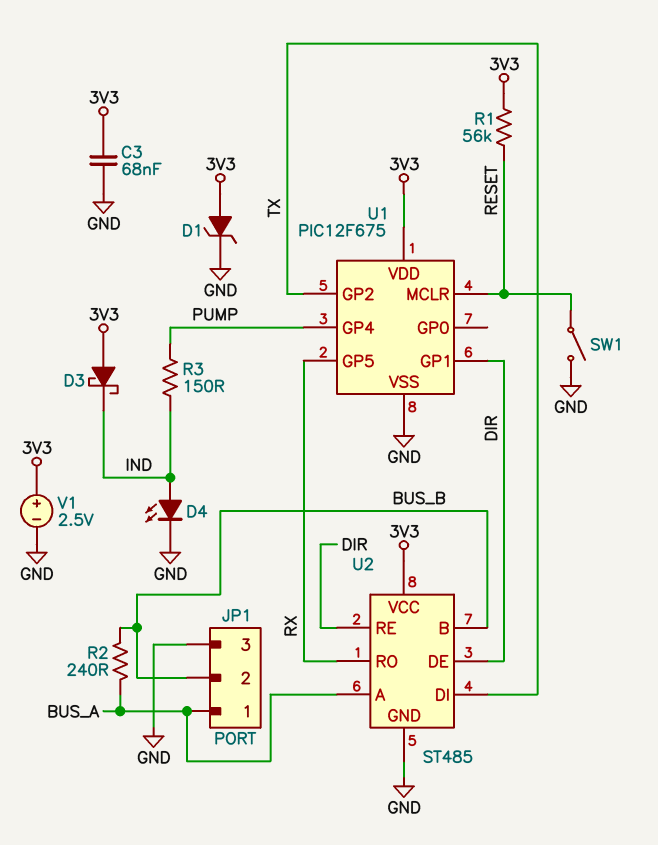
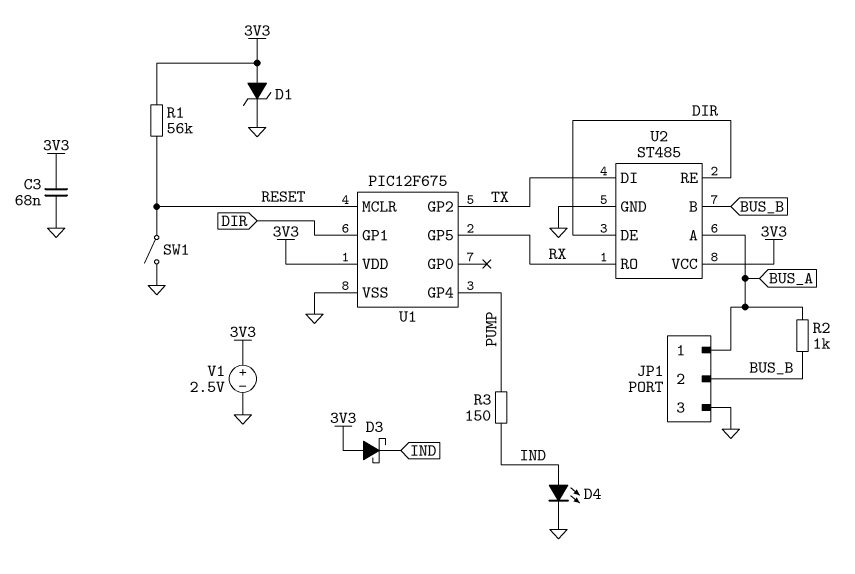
R2: 240 (BUS_A, BUS_B) -> 1k (BUS_A, BUS_B)

